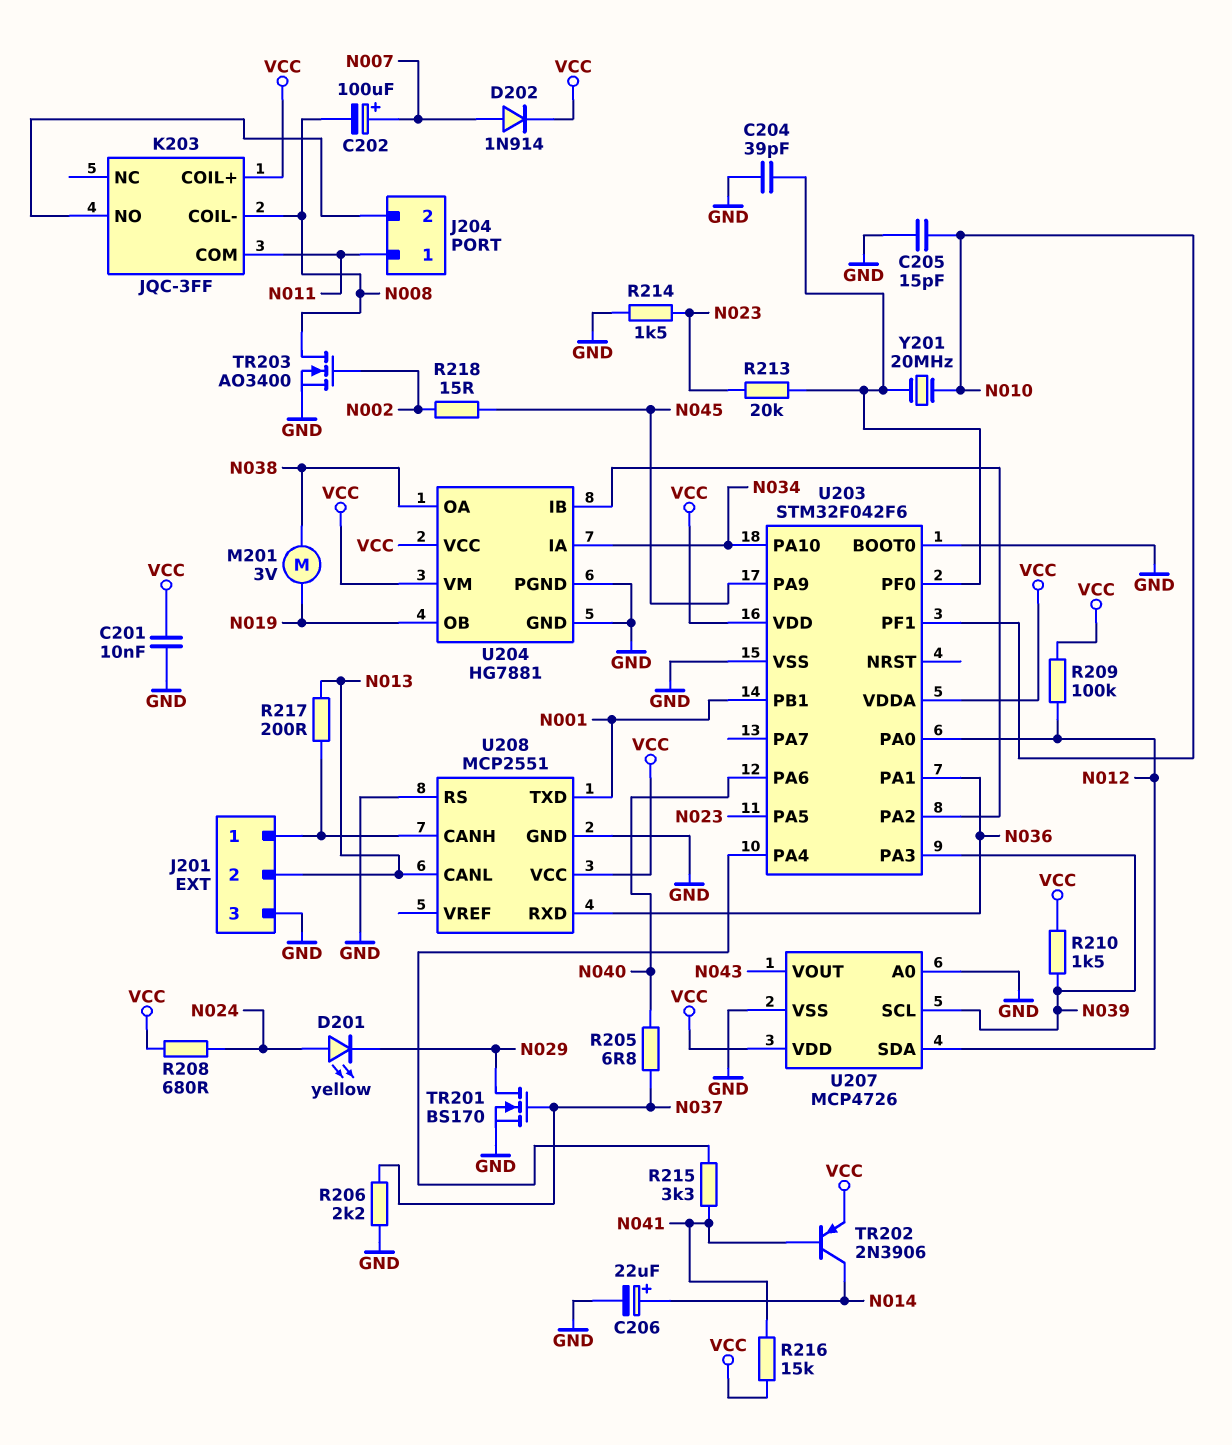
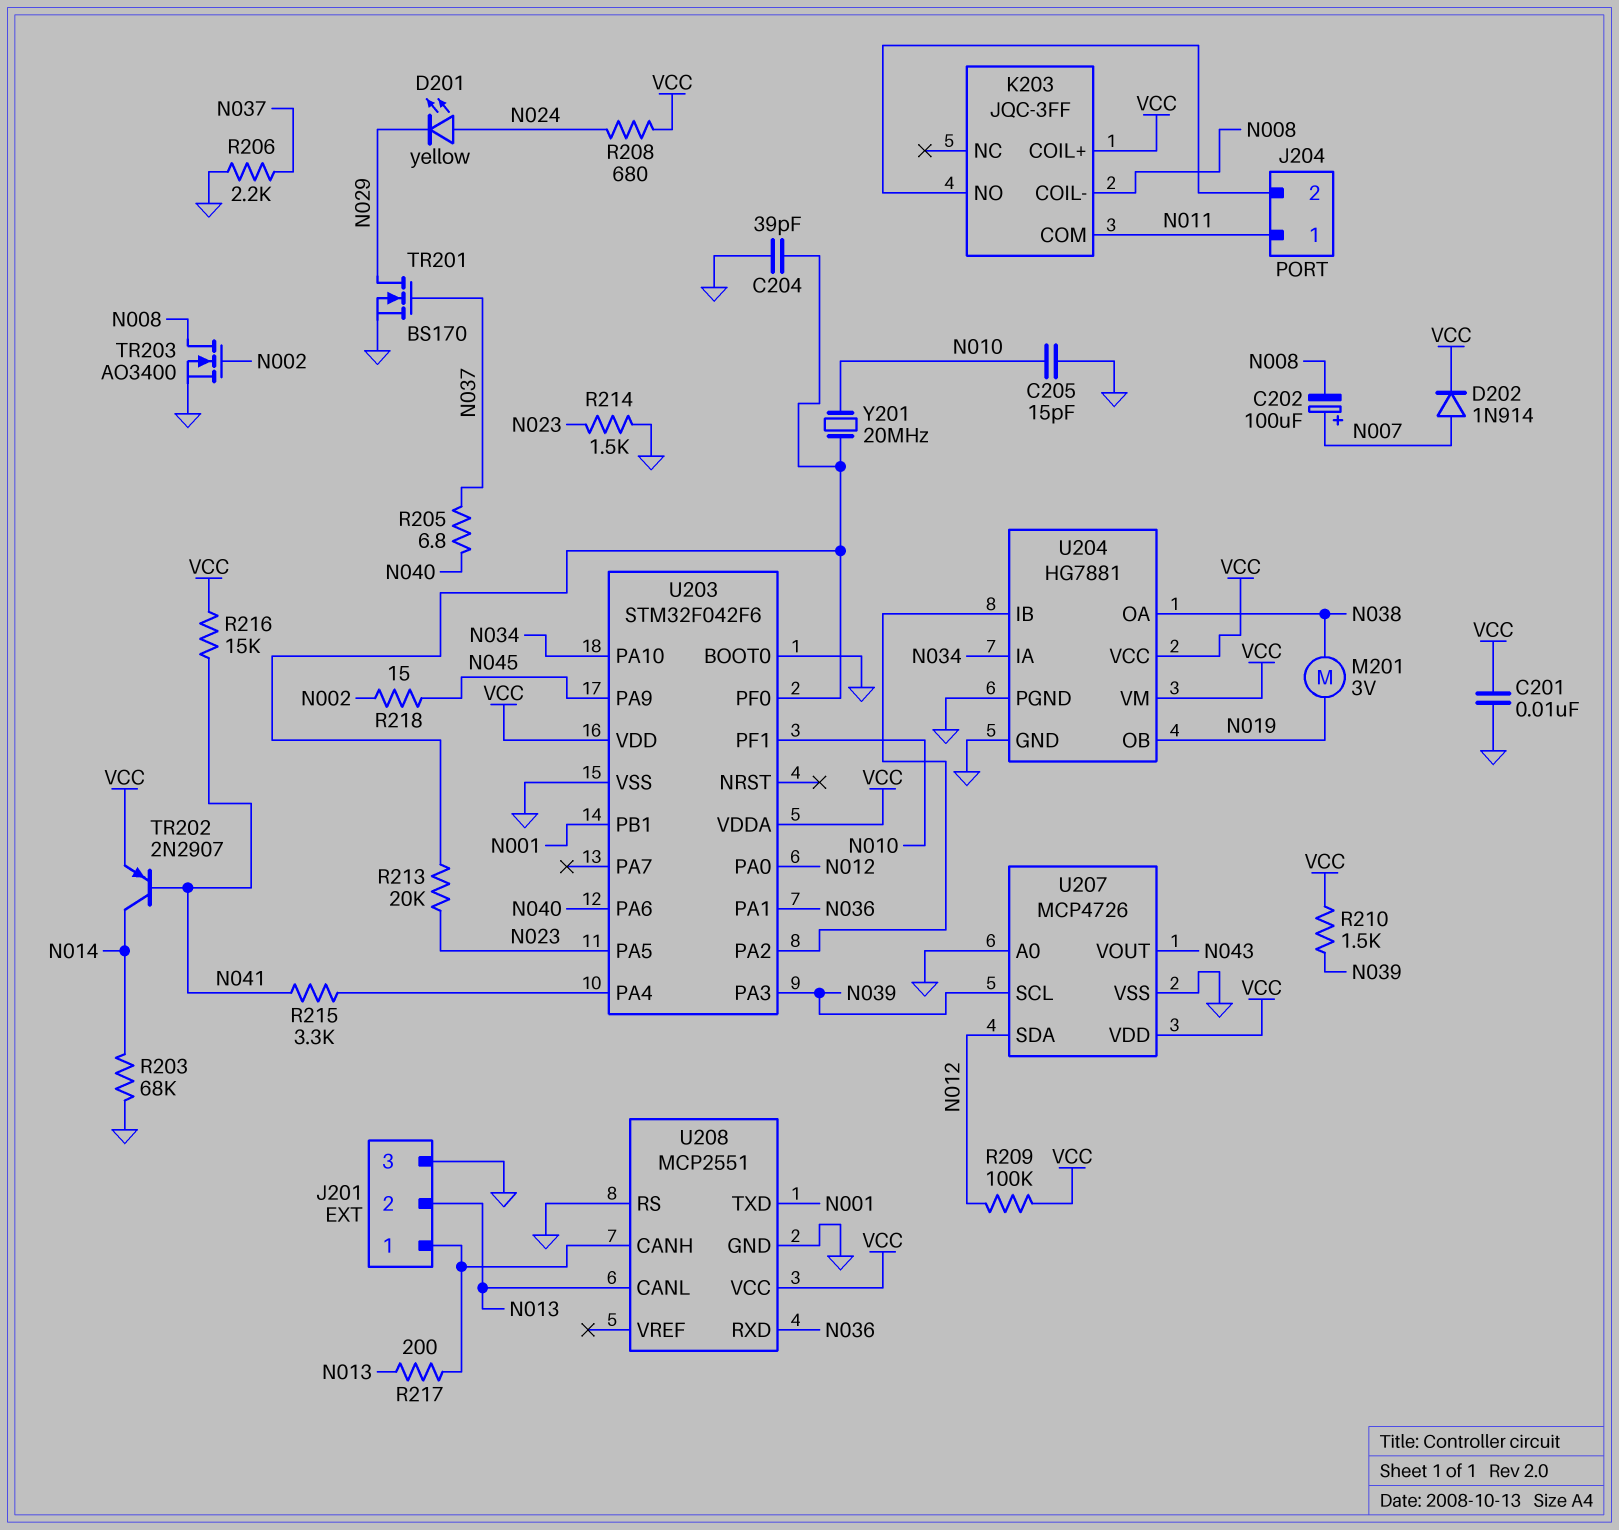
C206: 22uF (plus N014, minus GND) -> none
R203: none -> 68k (GND, N014)
TR202: PNP 2N3906 (B N041, C N014, E VCC) -> PNP 2N2907 (B N041, C N014, E VCC)

